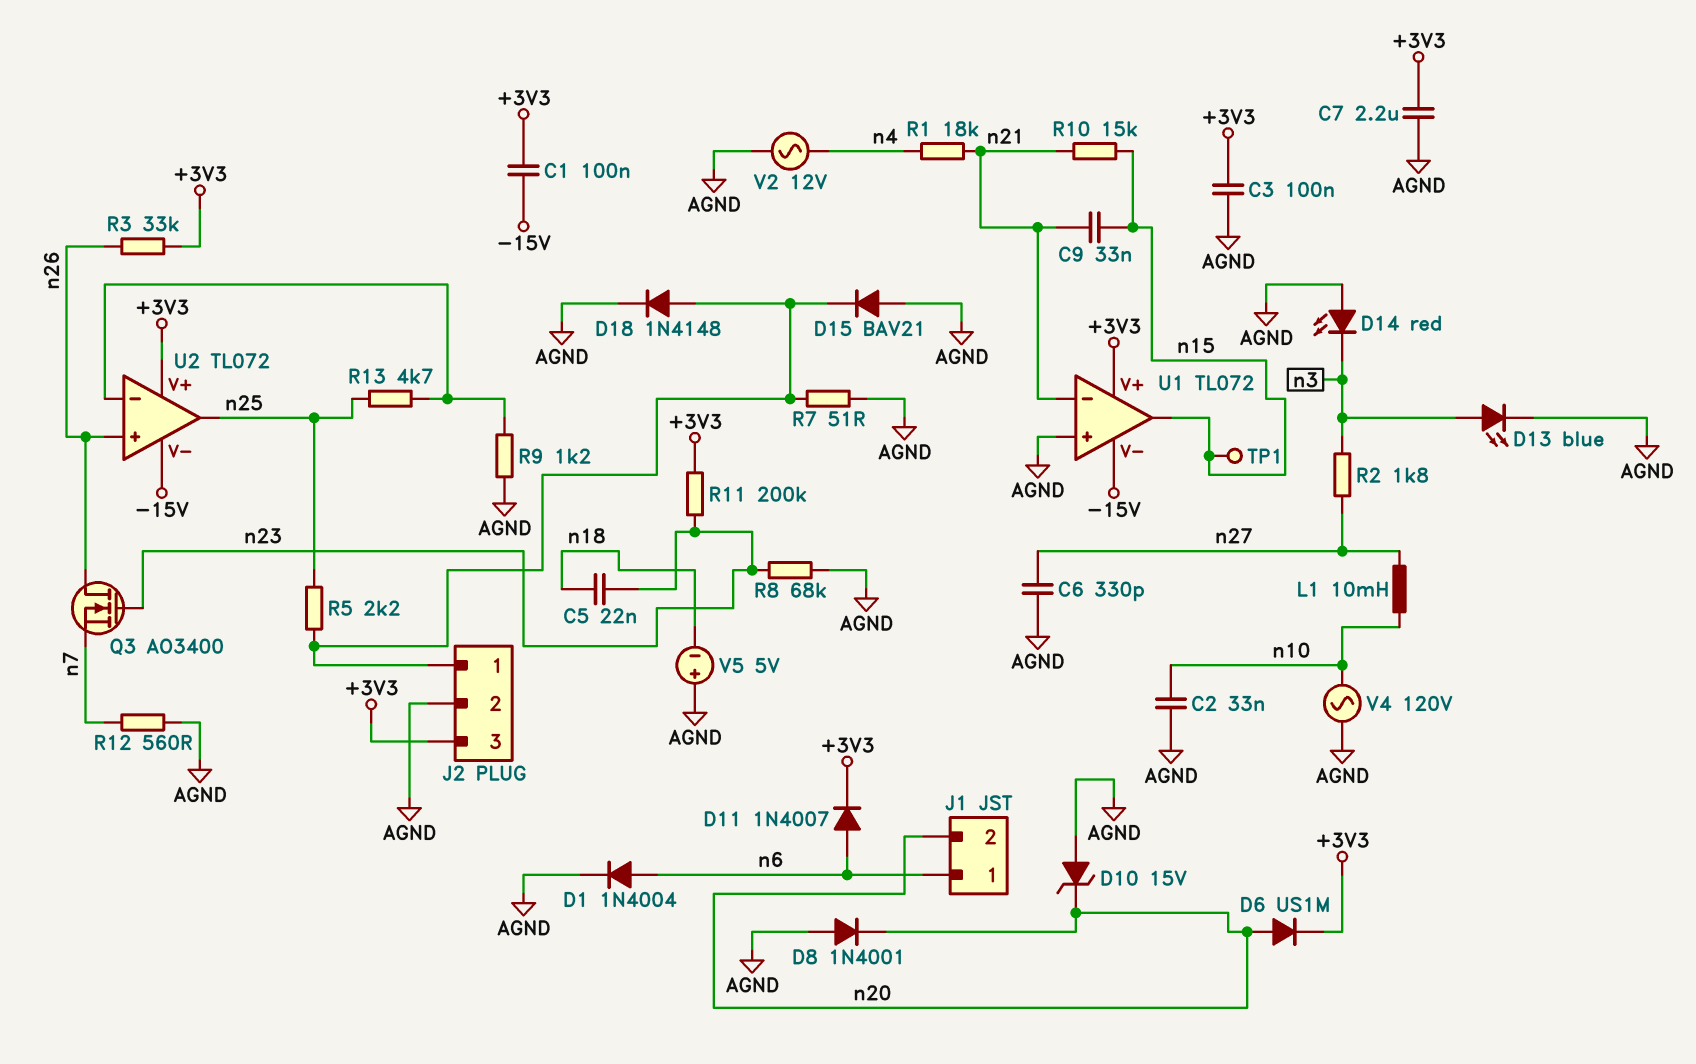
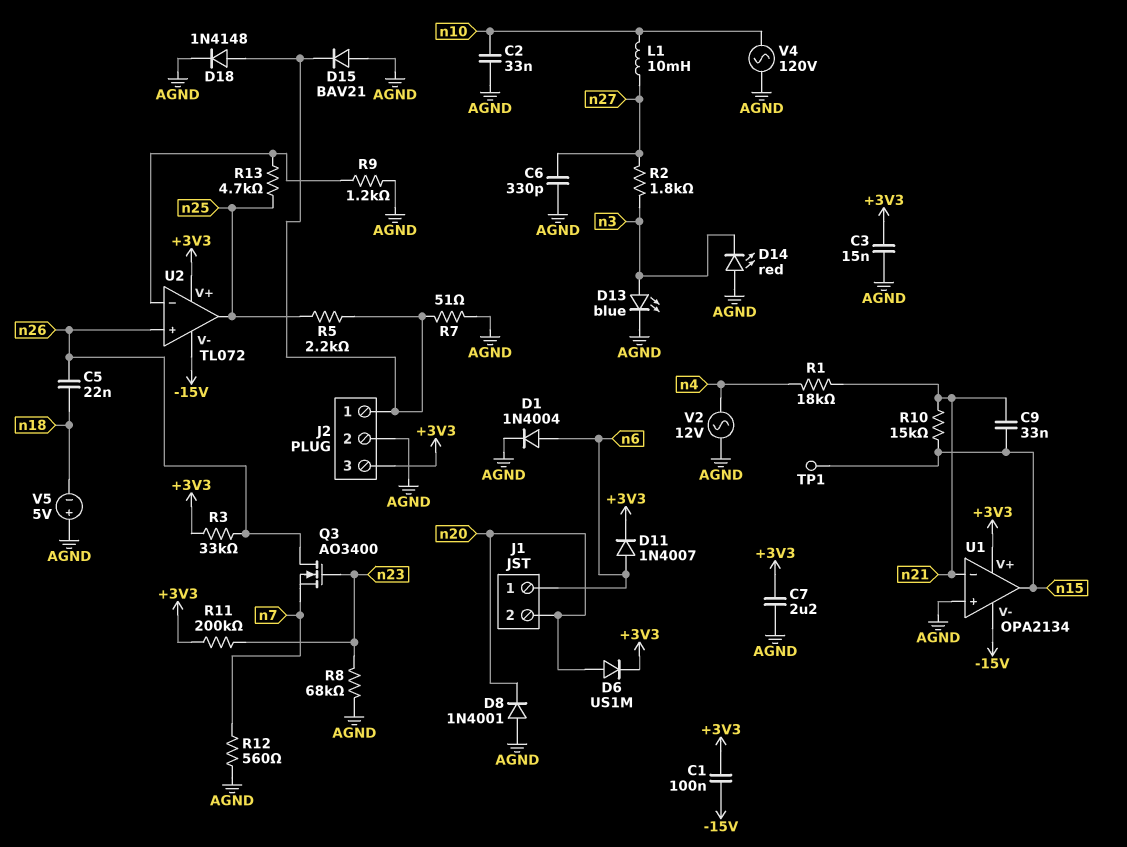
C3: 100nF (+3V3, AGND) -> 15nF (+3V3, AGND)
C5: 22nF (n18, n23) -> 22nF (n18, n26)
D10: zener 15V (A AGND, K n20) -> none
U1: TL072 -> OPA2134

